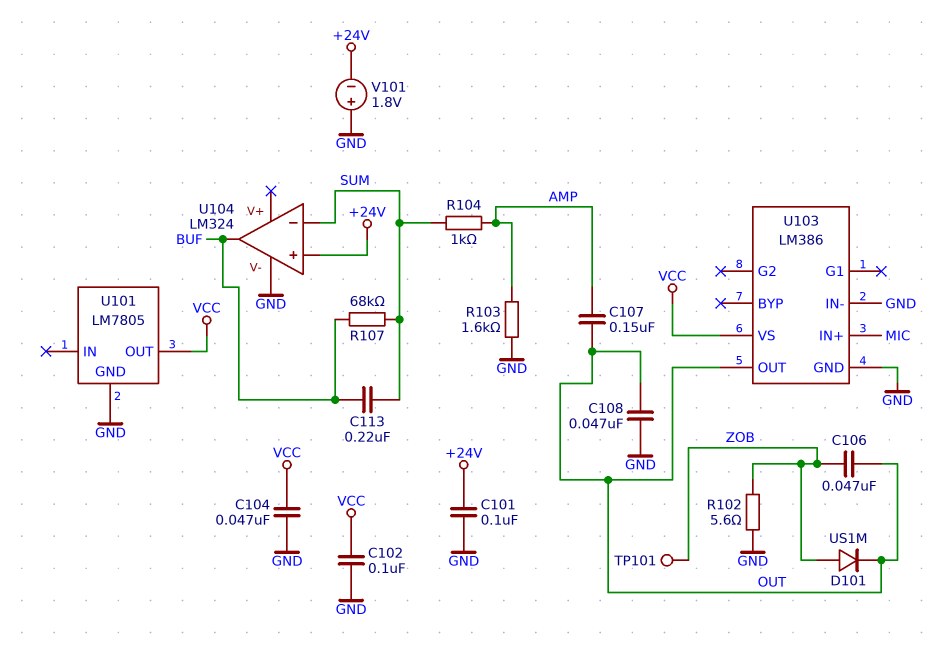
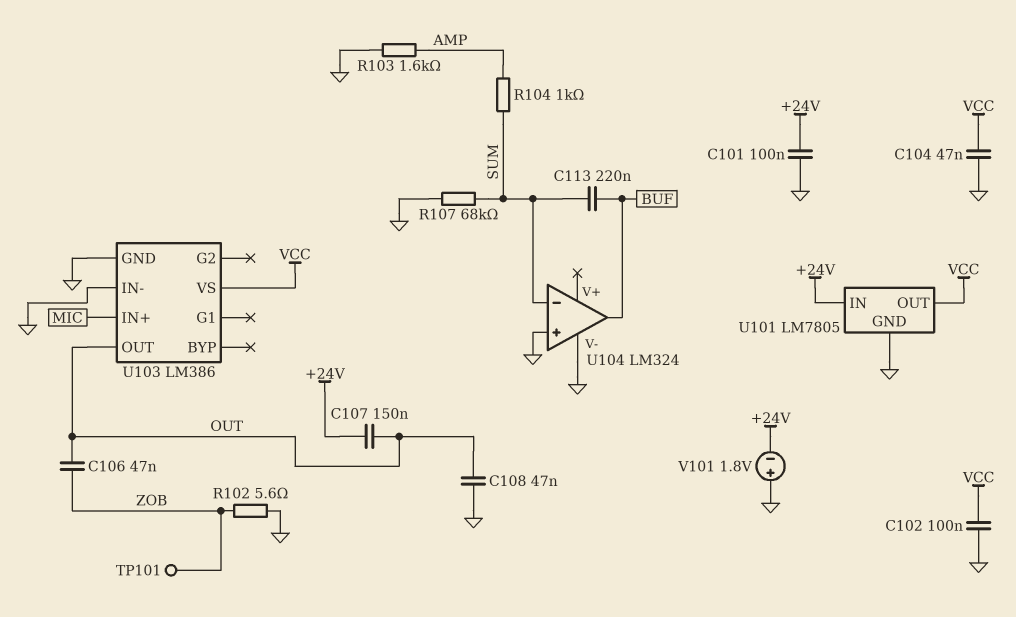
C107: 150nF (AMP, OUT) -> 150nF (+24V, OUT)
D101: diode US1M (A ZOB, K OUT) -> none
R107: 68k (BUF, SUM) -> 68k (GND, SUM)
U101 pin IN: none -> +24V
U104 pin in+: +24V -> GND

